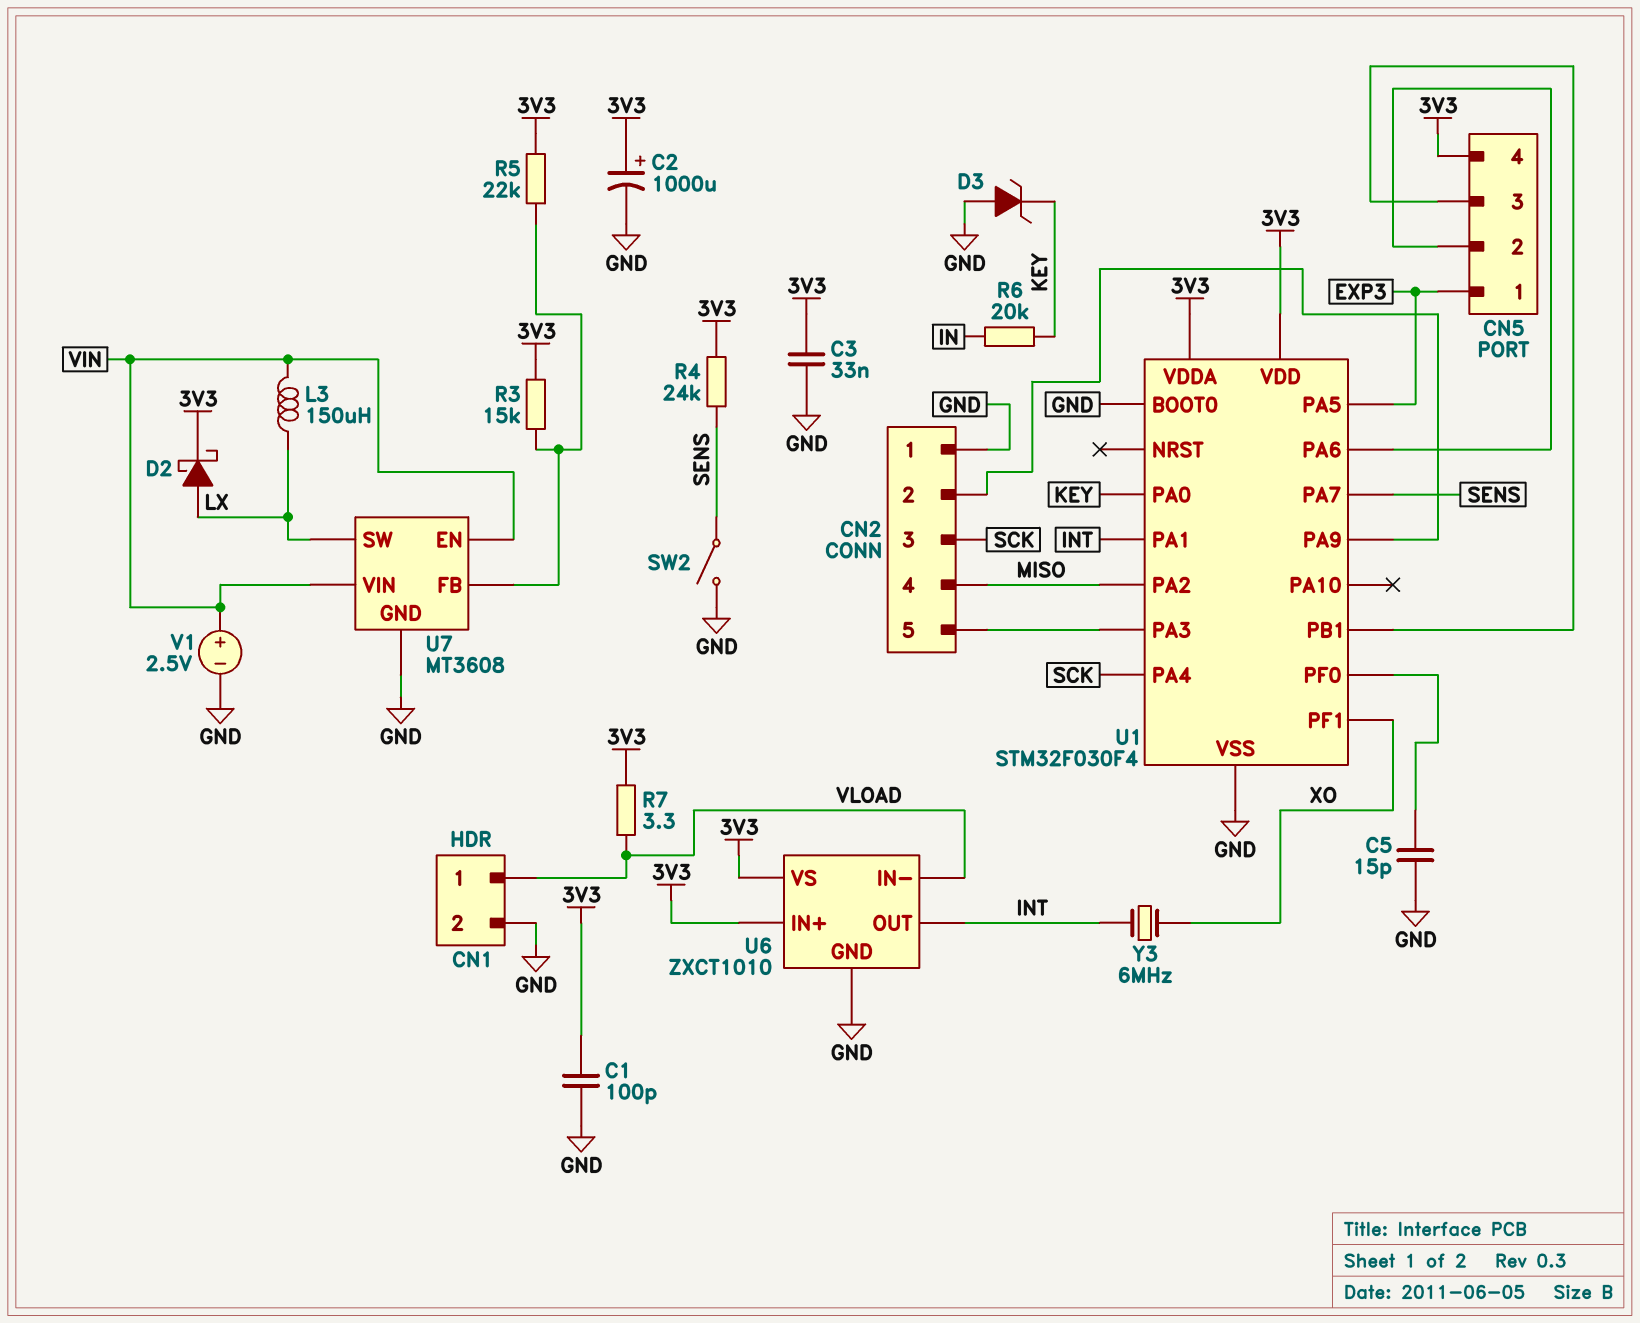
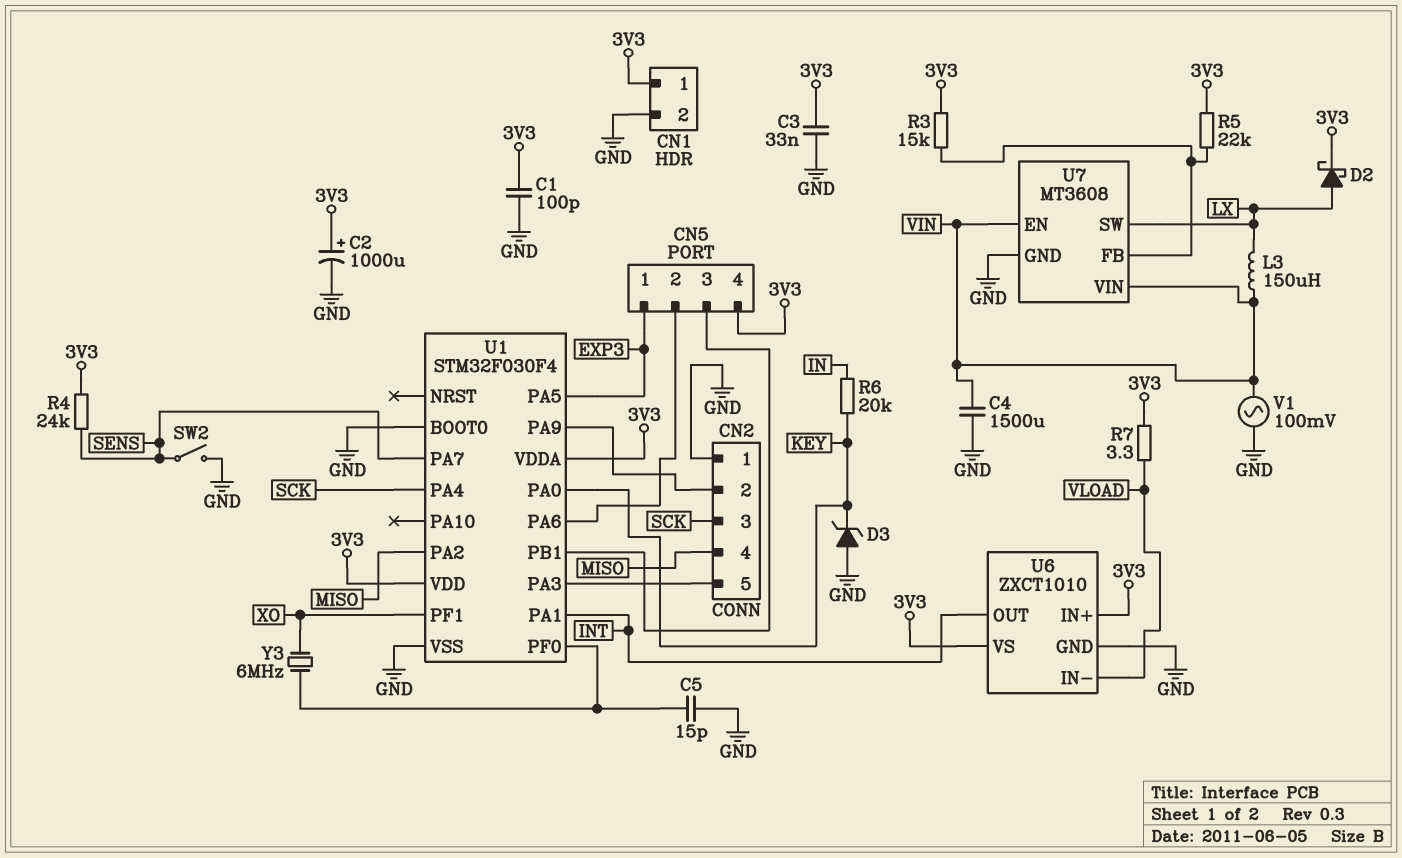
C4: none -> 1500uF (GND, VIN)
CN1 pin 1: VLOAD -> 3V3
V1: 2.5V (plus VIN, minus GND) -> AC 100mV (GND, VIN)
Y3: 6MHz (INT, XO) -> 6MHz (U1/PF0, XO)

